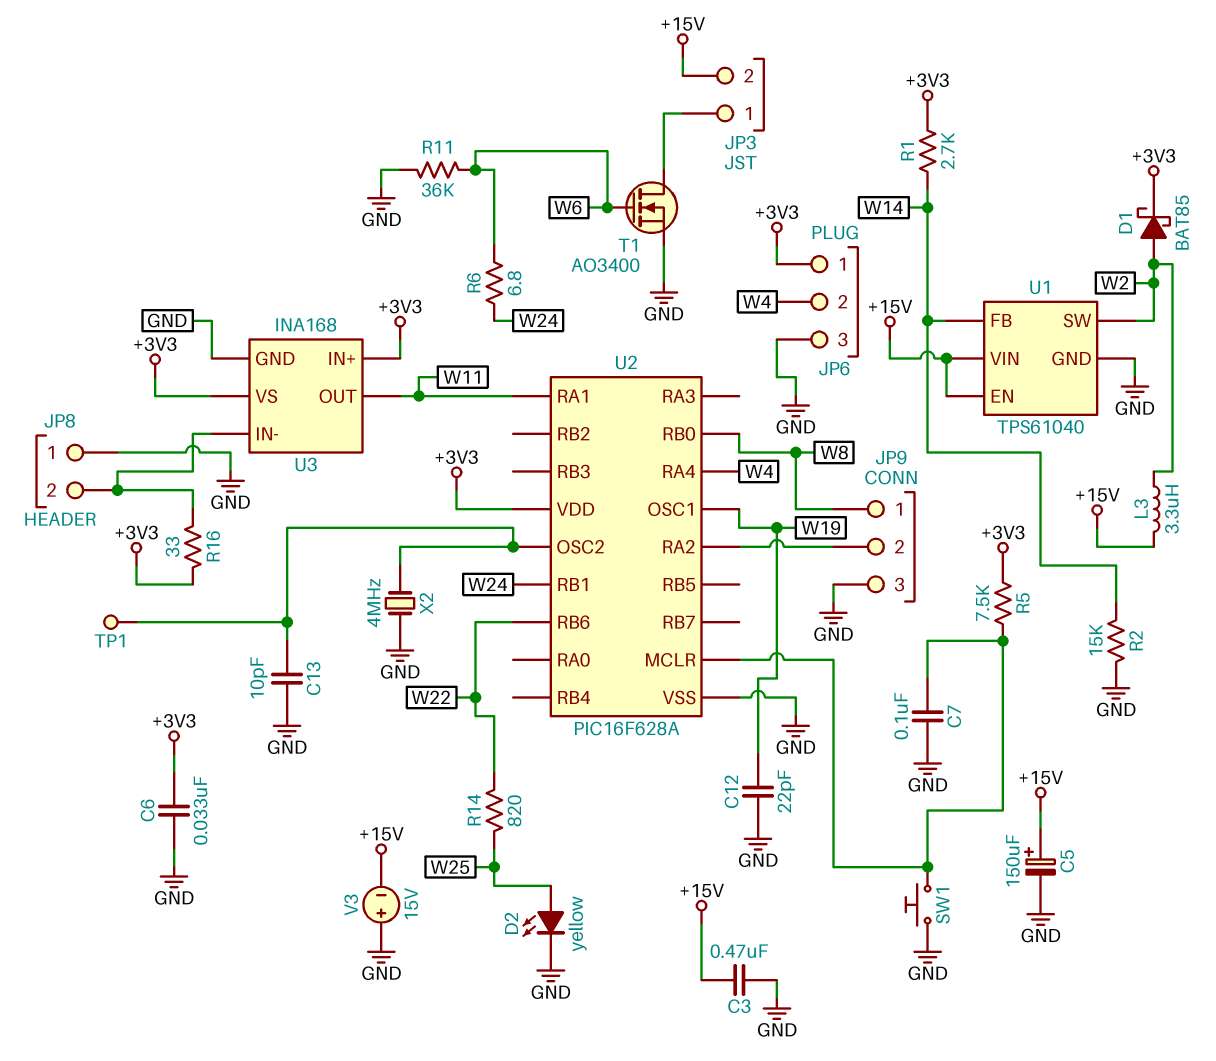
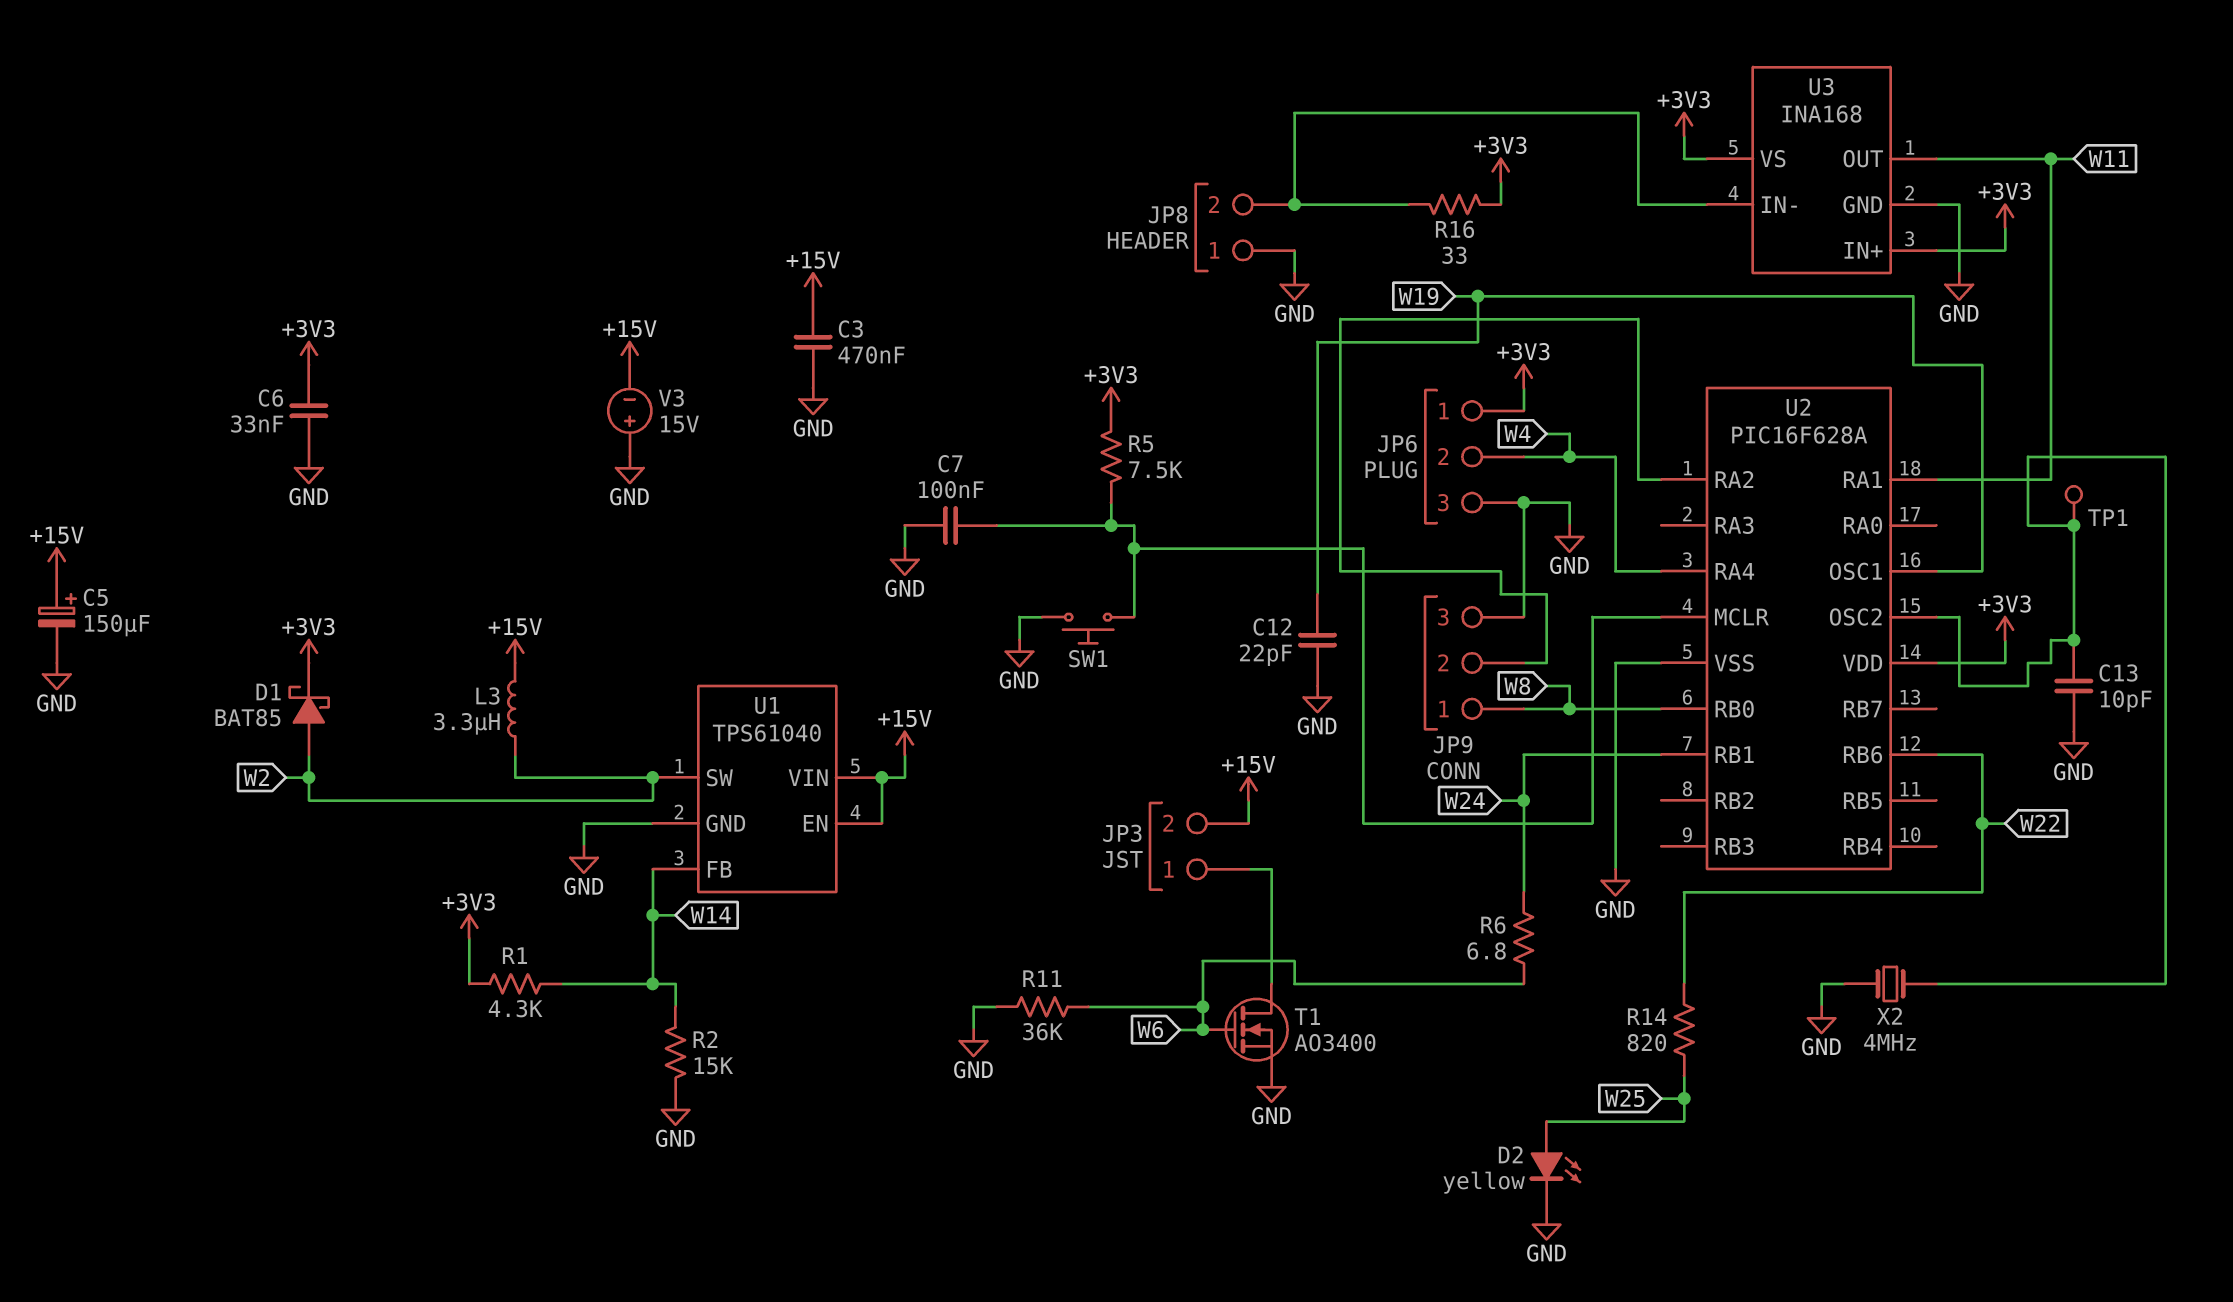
R1: 2.7k (+3V3, W14) -> 4.3k (+3V3, W14)

